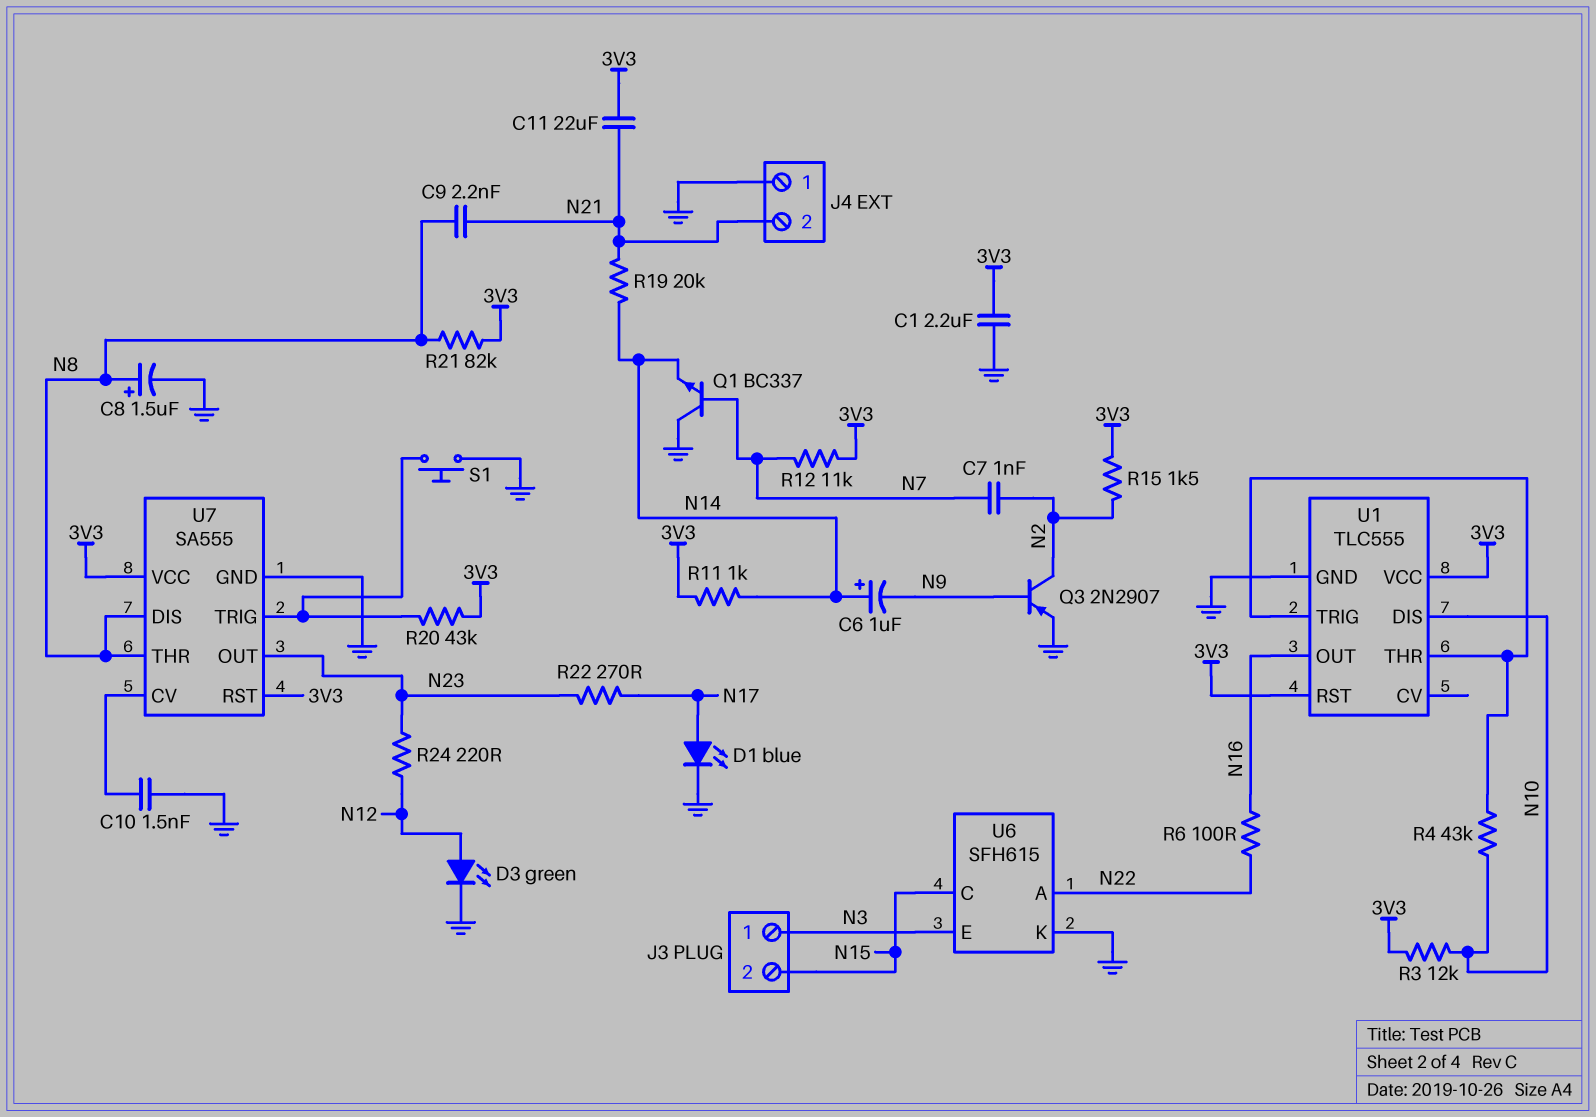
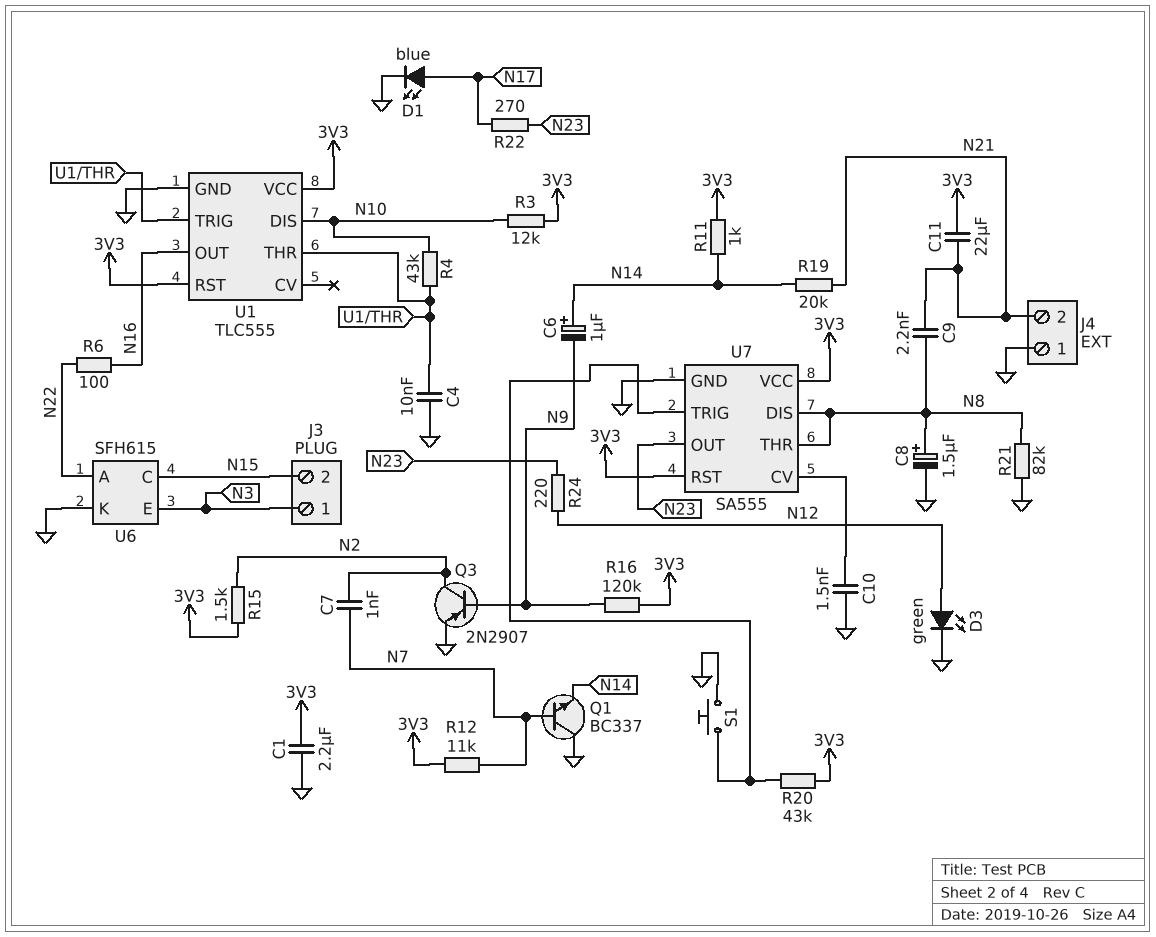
C4: none -> 10nF (GND, U1/THR)
R16: none -> 120k (3V3, N9)
R21: 82k (3V3, N8) -> 82k (GND, N8)

